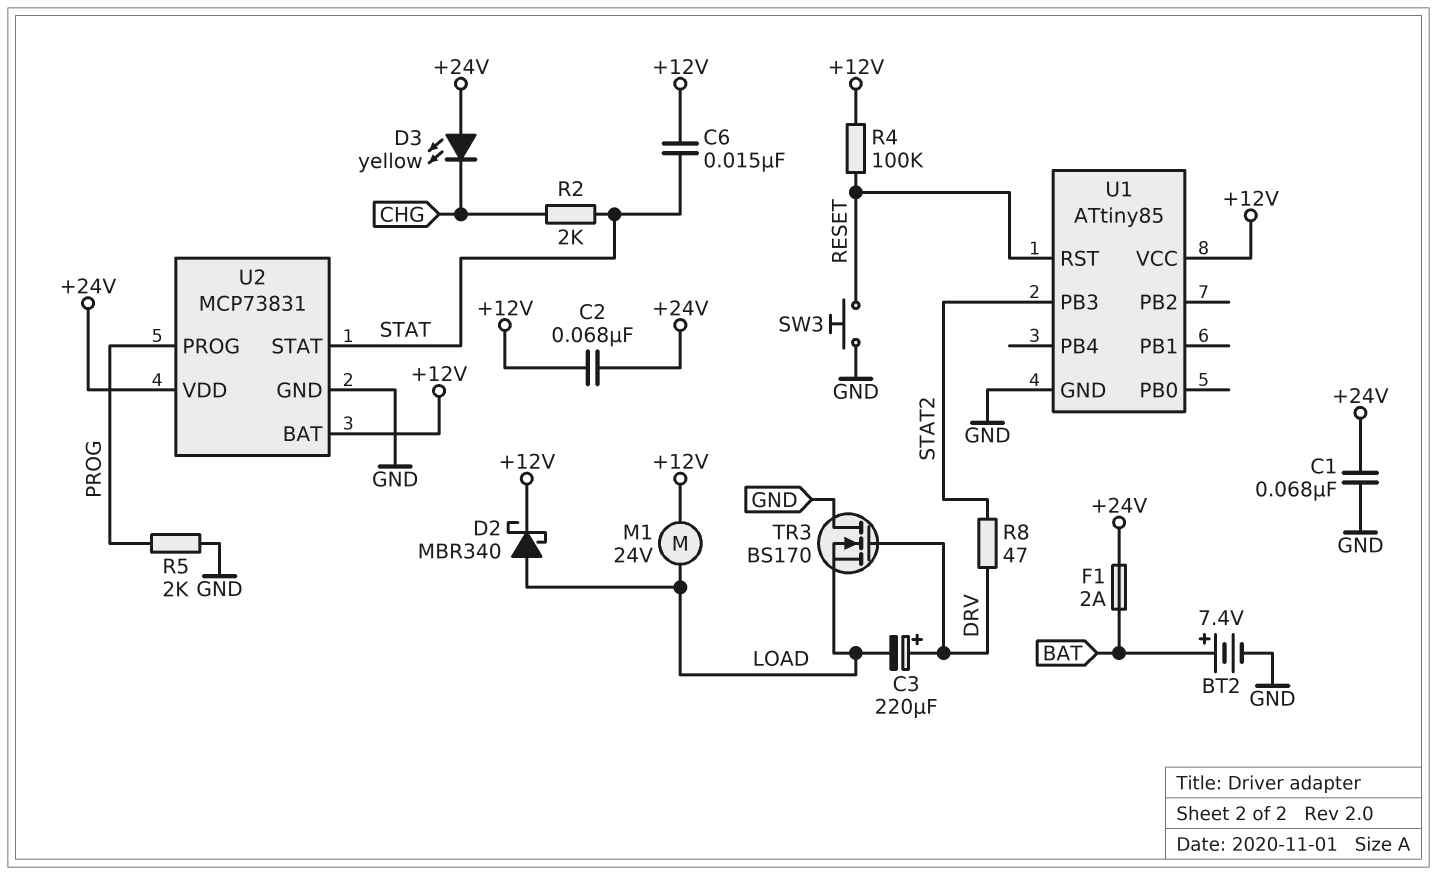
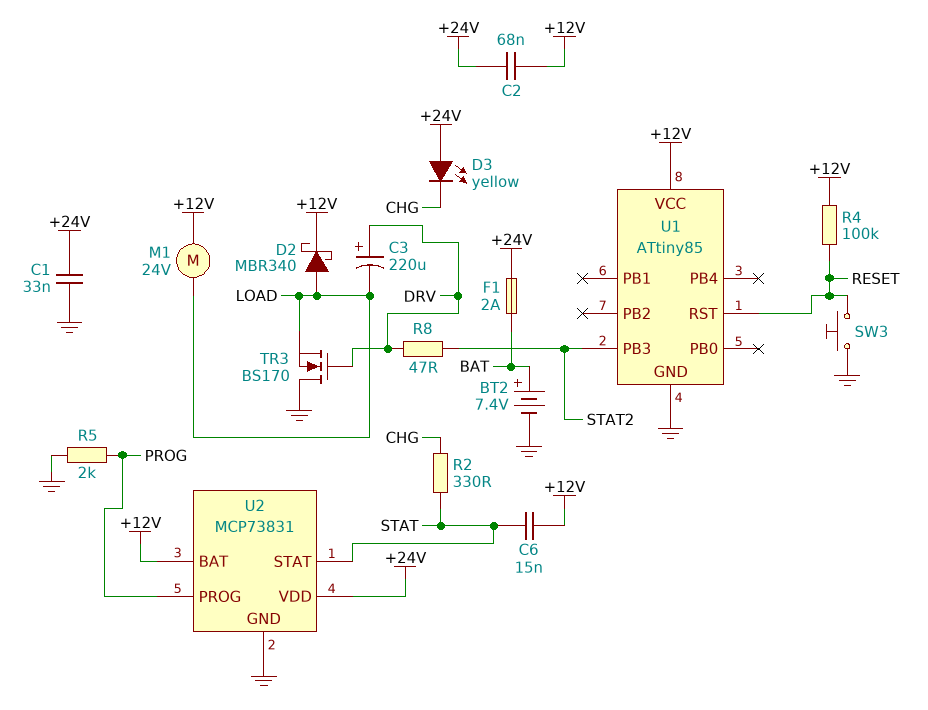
C1: 68nF (+24V, GND) -> 33nF (+24V, GND)
R2: 2k (CHG, STAT) -> 330 (CHG, STAT)

